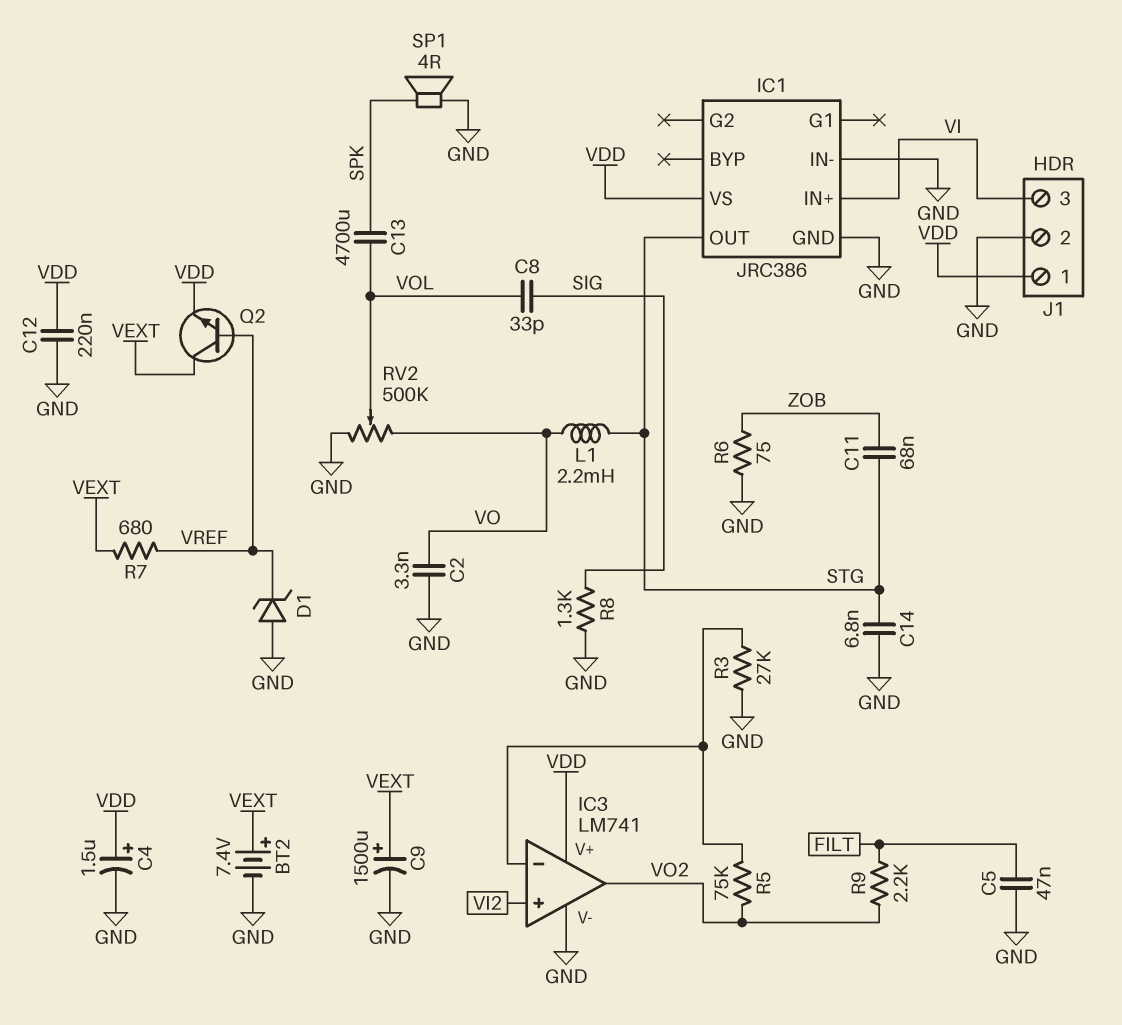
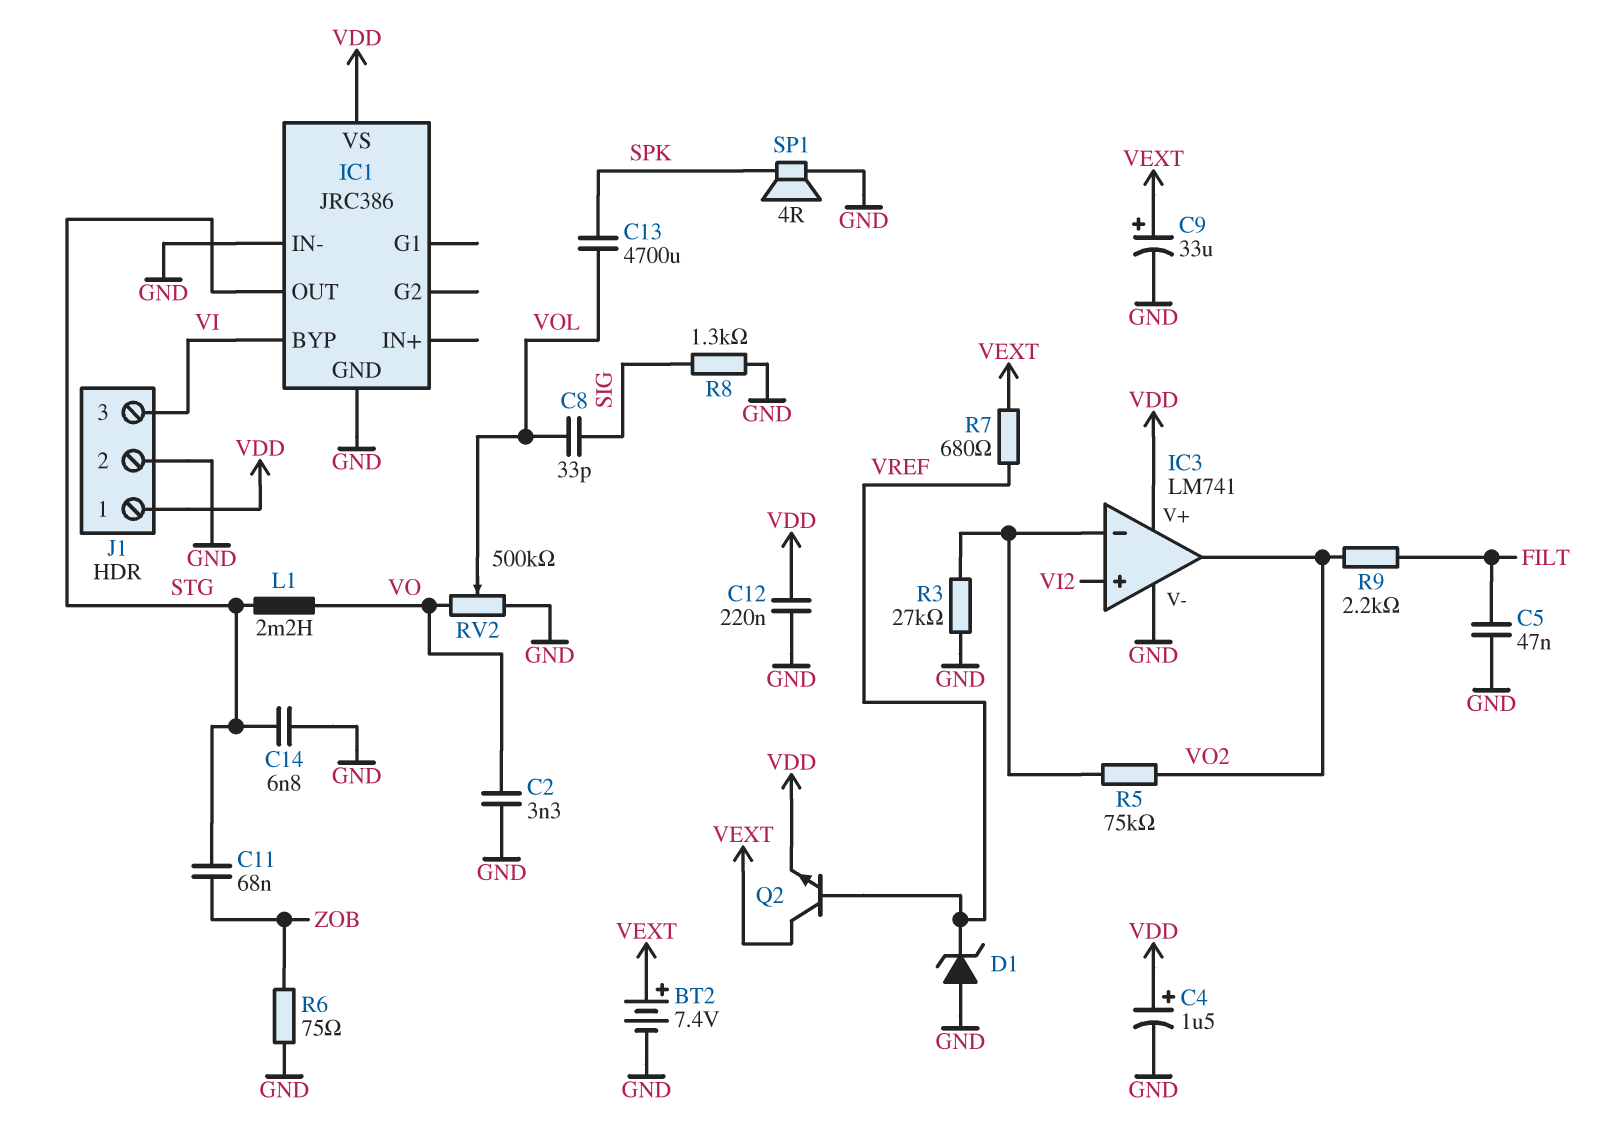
C9: 1500uF (plus VEXT, minus GND) -> 33uF (plus VEXT, minus GND)
IC1 pin BYP: none -> VI
IC1 pin IN+: VI -> none

